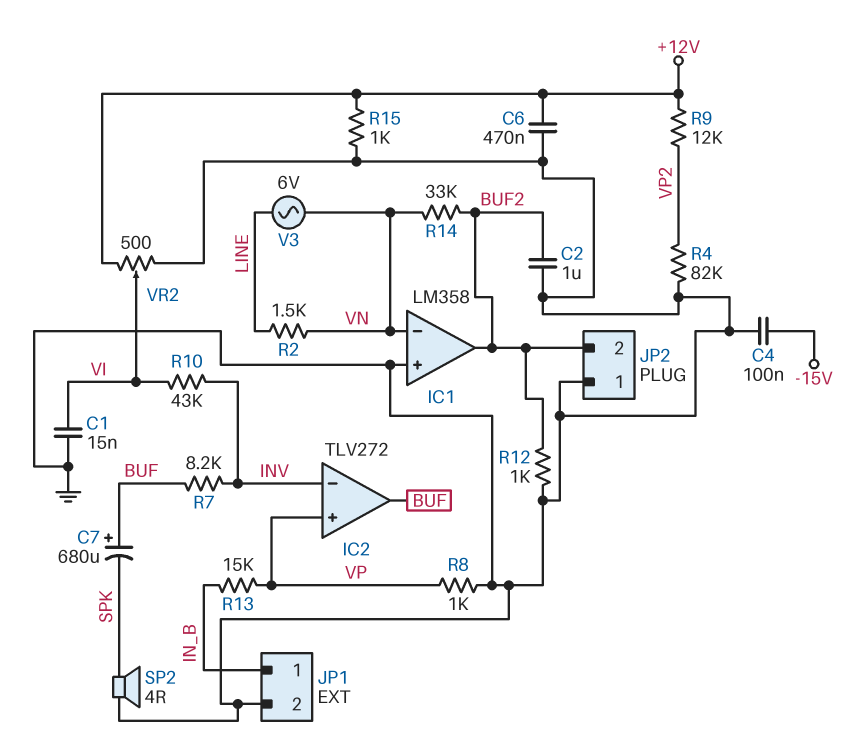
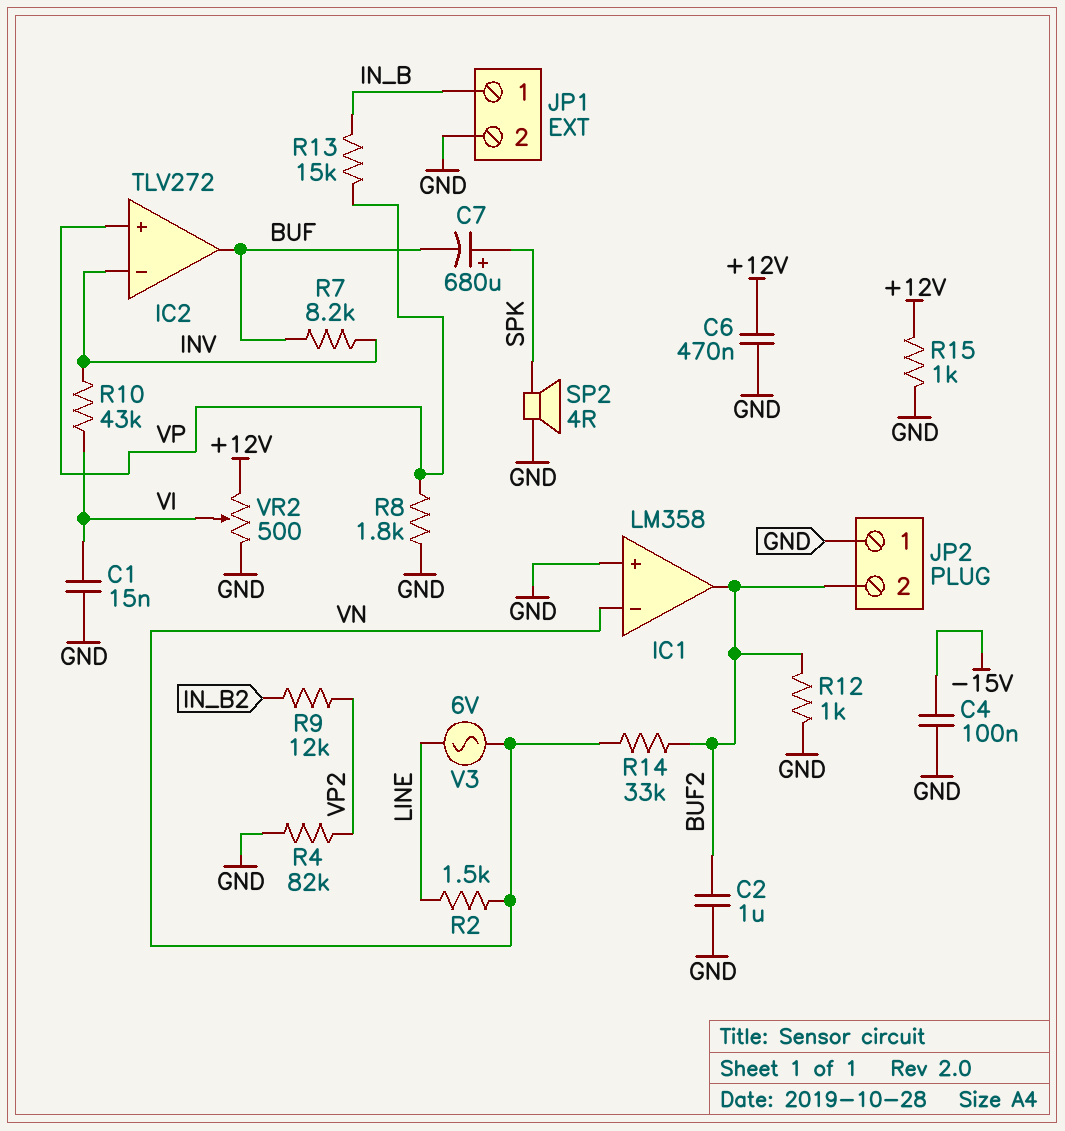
C7: 680uF (plus BUF, minus SPK) -> 680uF (plus SPK, minus BUF)
R8: 1k (GND, VP) -> 1.8k (GND, VP)
R9: 12k (+12V, VP2) -> 12k (IN_B2, VP2)

